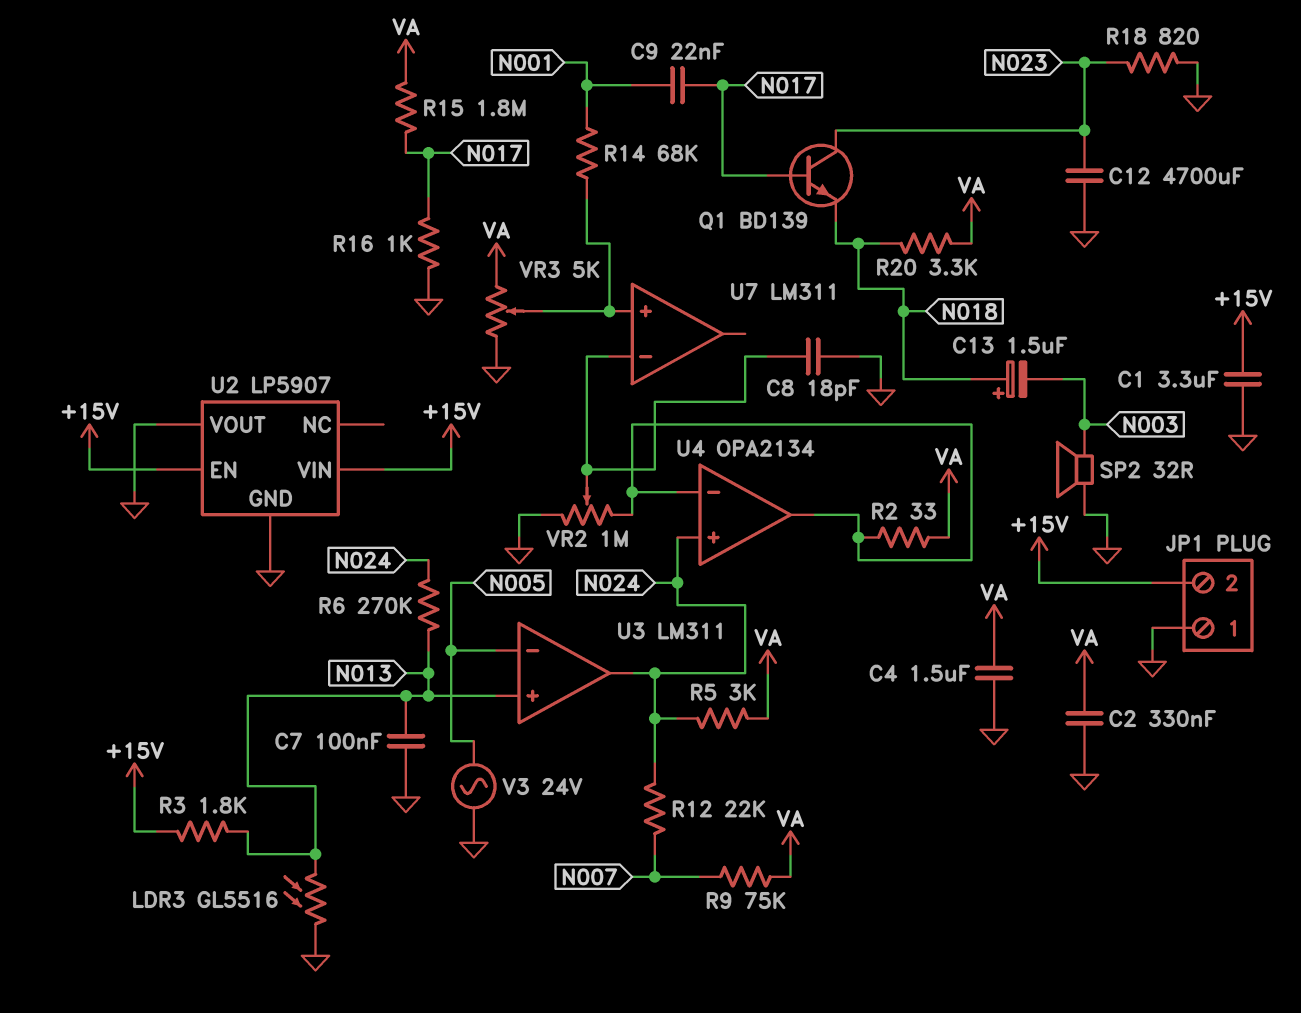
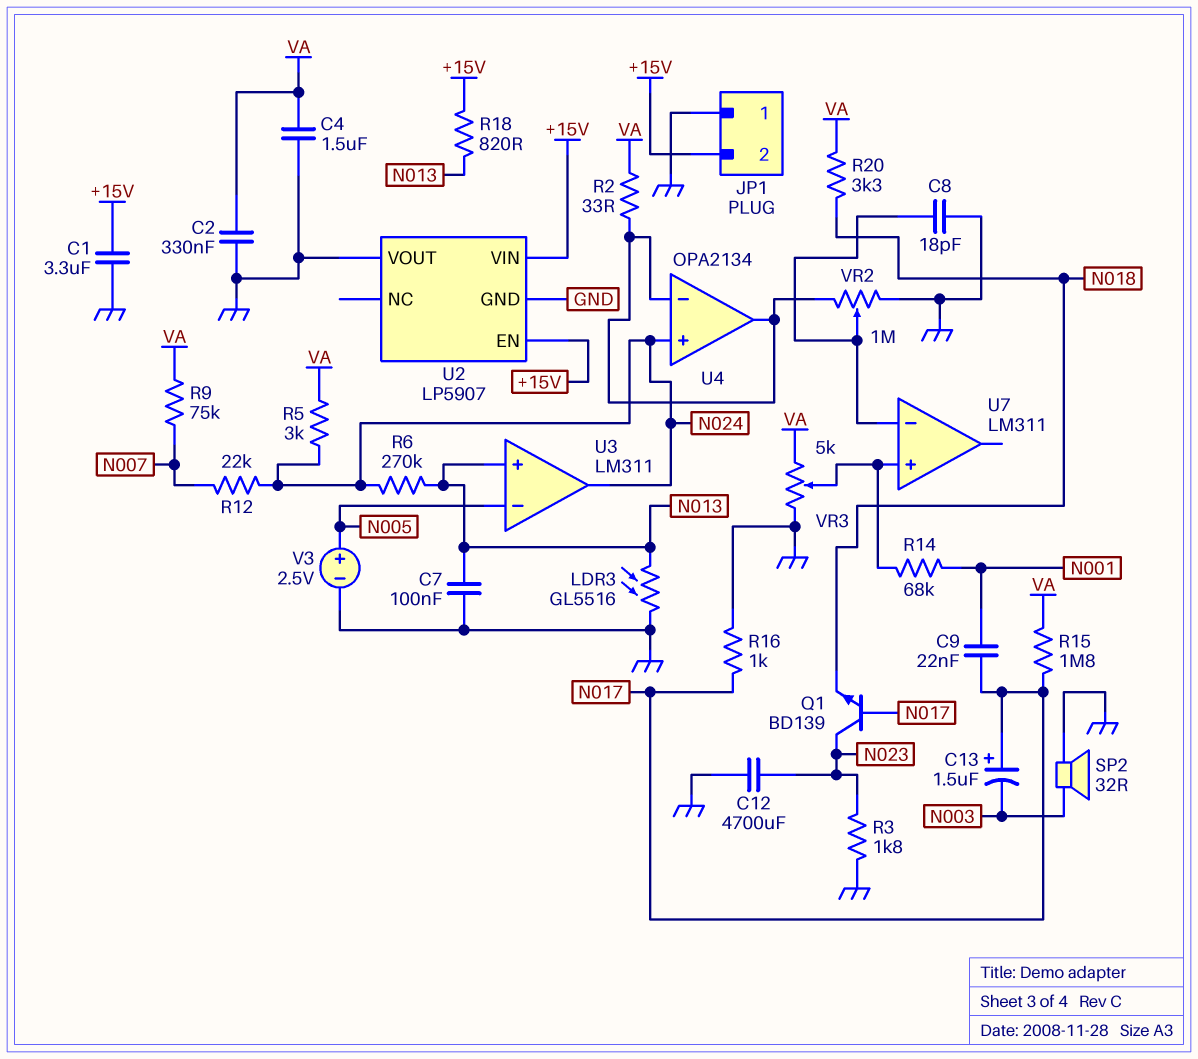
C13: 1.5uF (plus N018, minus N003) -> 1.5uF (plus N017, minus N003)
R3: 1.8k (+15V, N013) -> 1.8k (GND, N023)
R18: 820 (GND, N023) -> 820 (+15V, N013)
V3: AC 24V (GND, N005) -> 2.5V (plus N005, minus GND)

